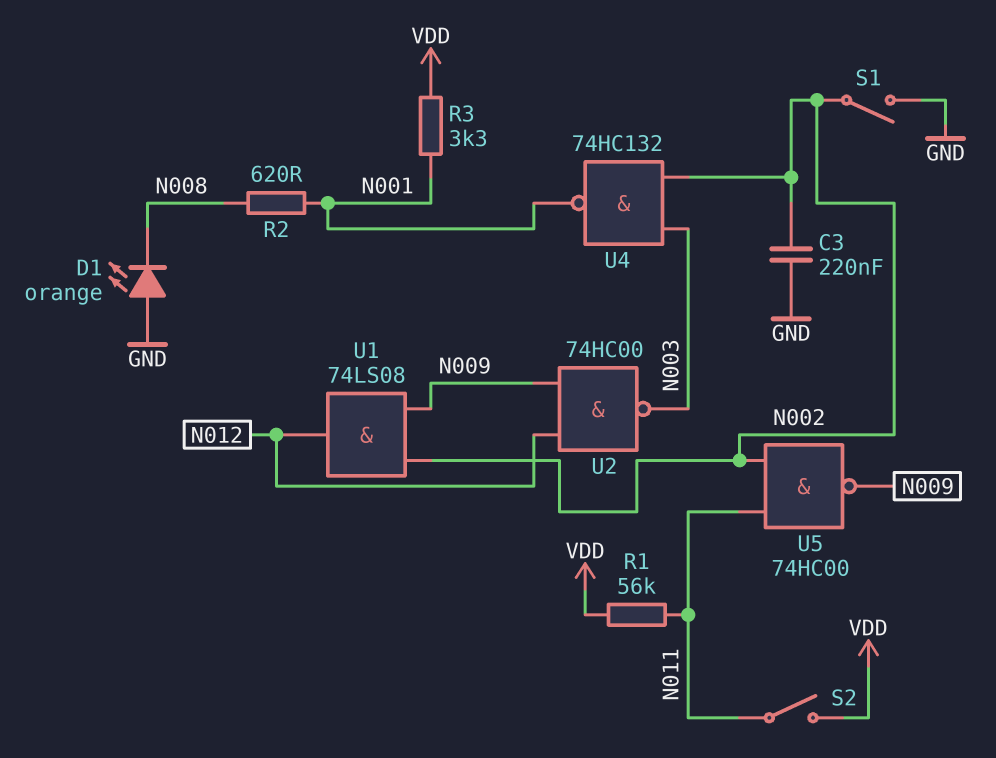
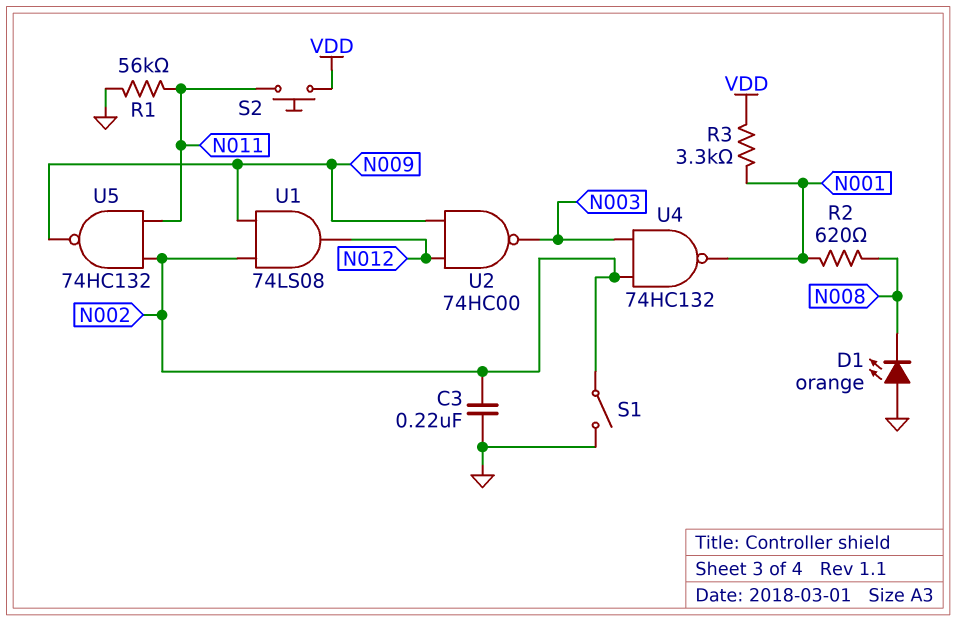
R1: 56k (N011, VDD) -> 56k (GND, N011)
S2: switch (N011, VDD) -> button (N011, VDD)
U5: NAND 74HC00 (in N002, in N011, out N009) -> NAND 74HC132 (in N002, in N011, out N009)

